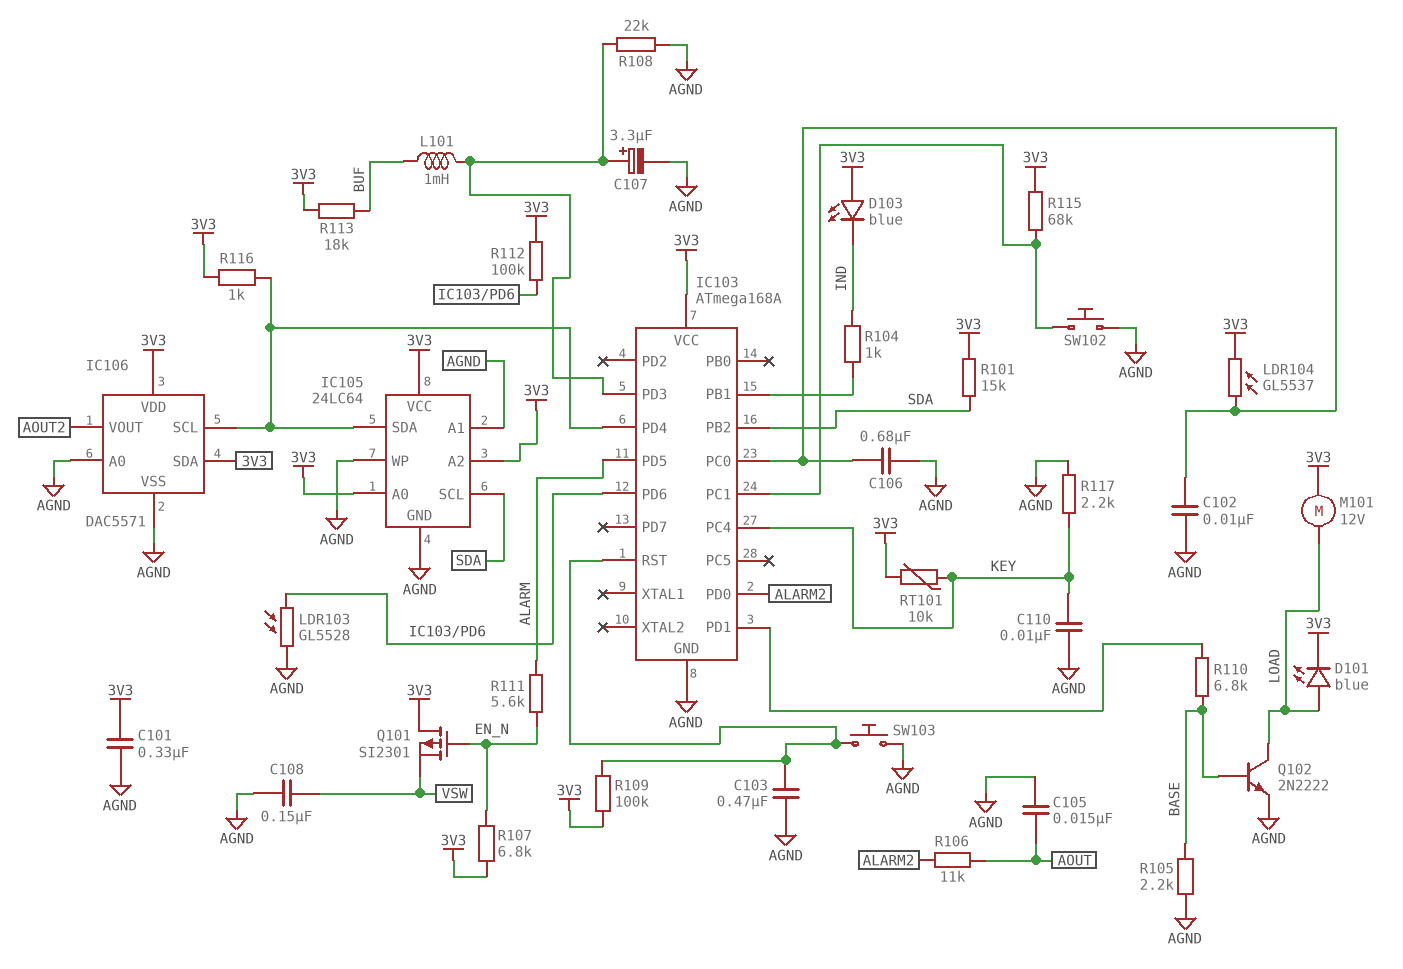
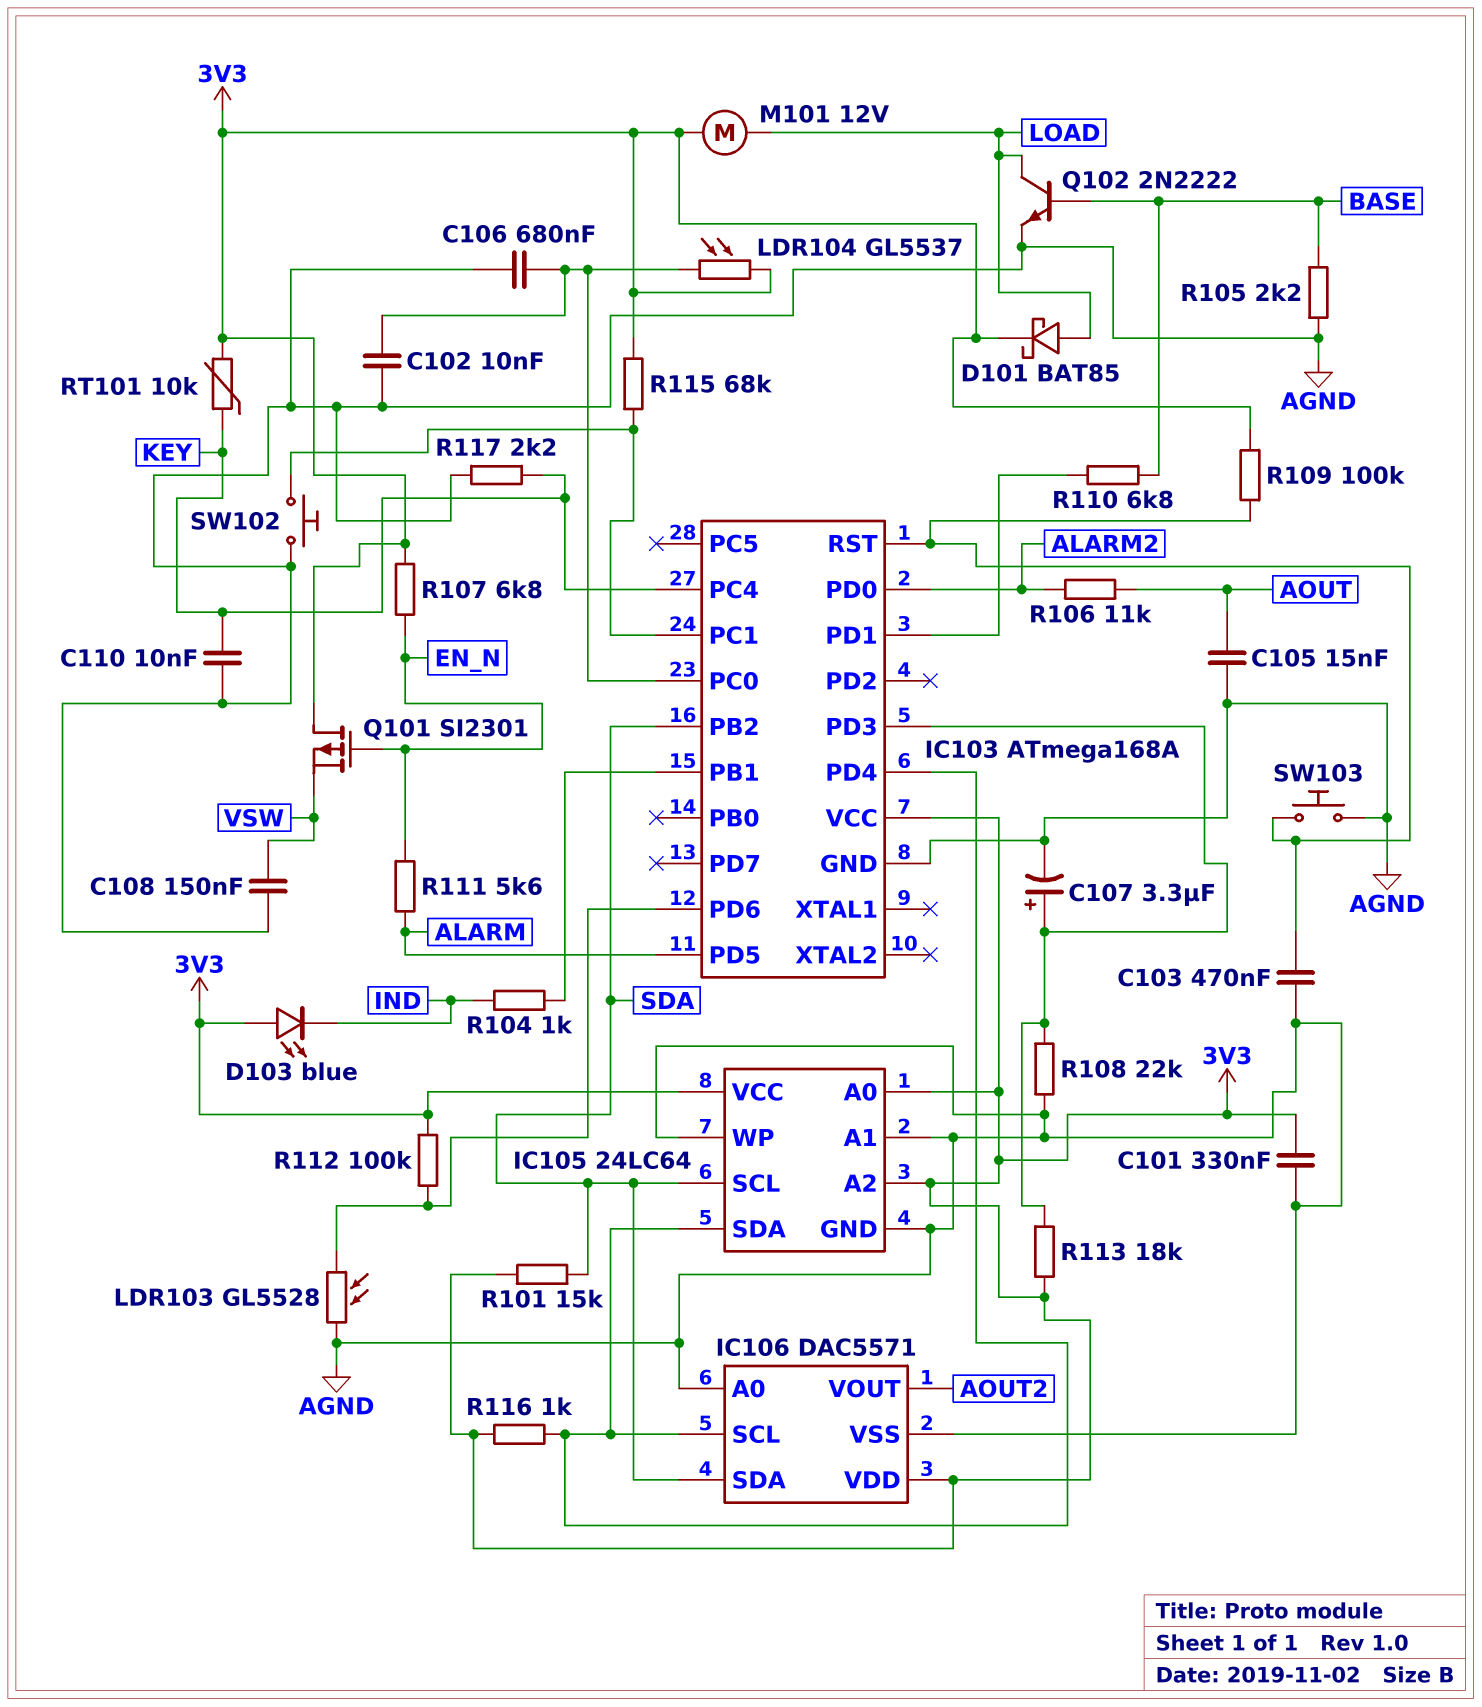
D101: LED blue (A LOAD, K 3V3) -> schottky BAT85 (A LOAD, K 3V3)
IC106 pin SDA: 3V3 -> SDA
L101: 1mH (BUF, IC103/PD3) -> none
R113: 18k (3V3, BUF) -> 18k (3V3, IC103/PD3)

